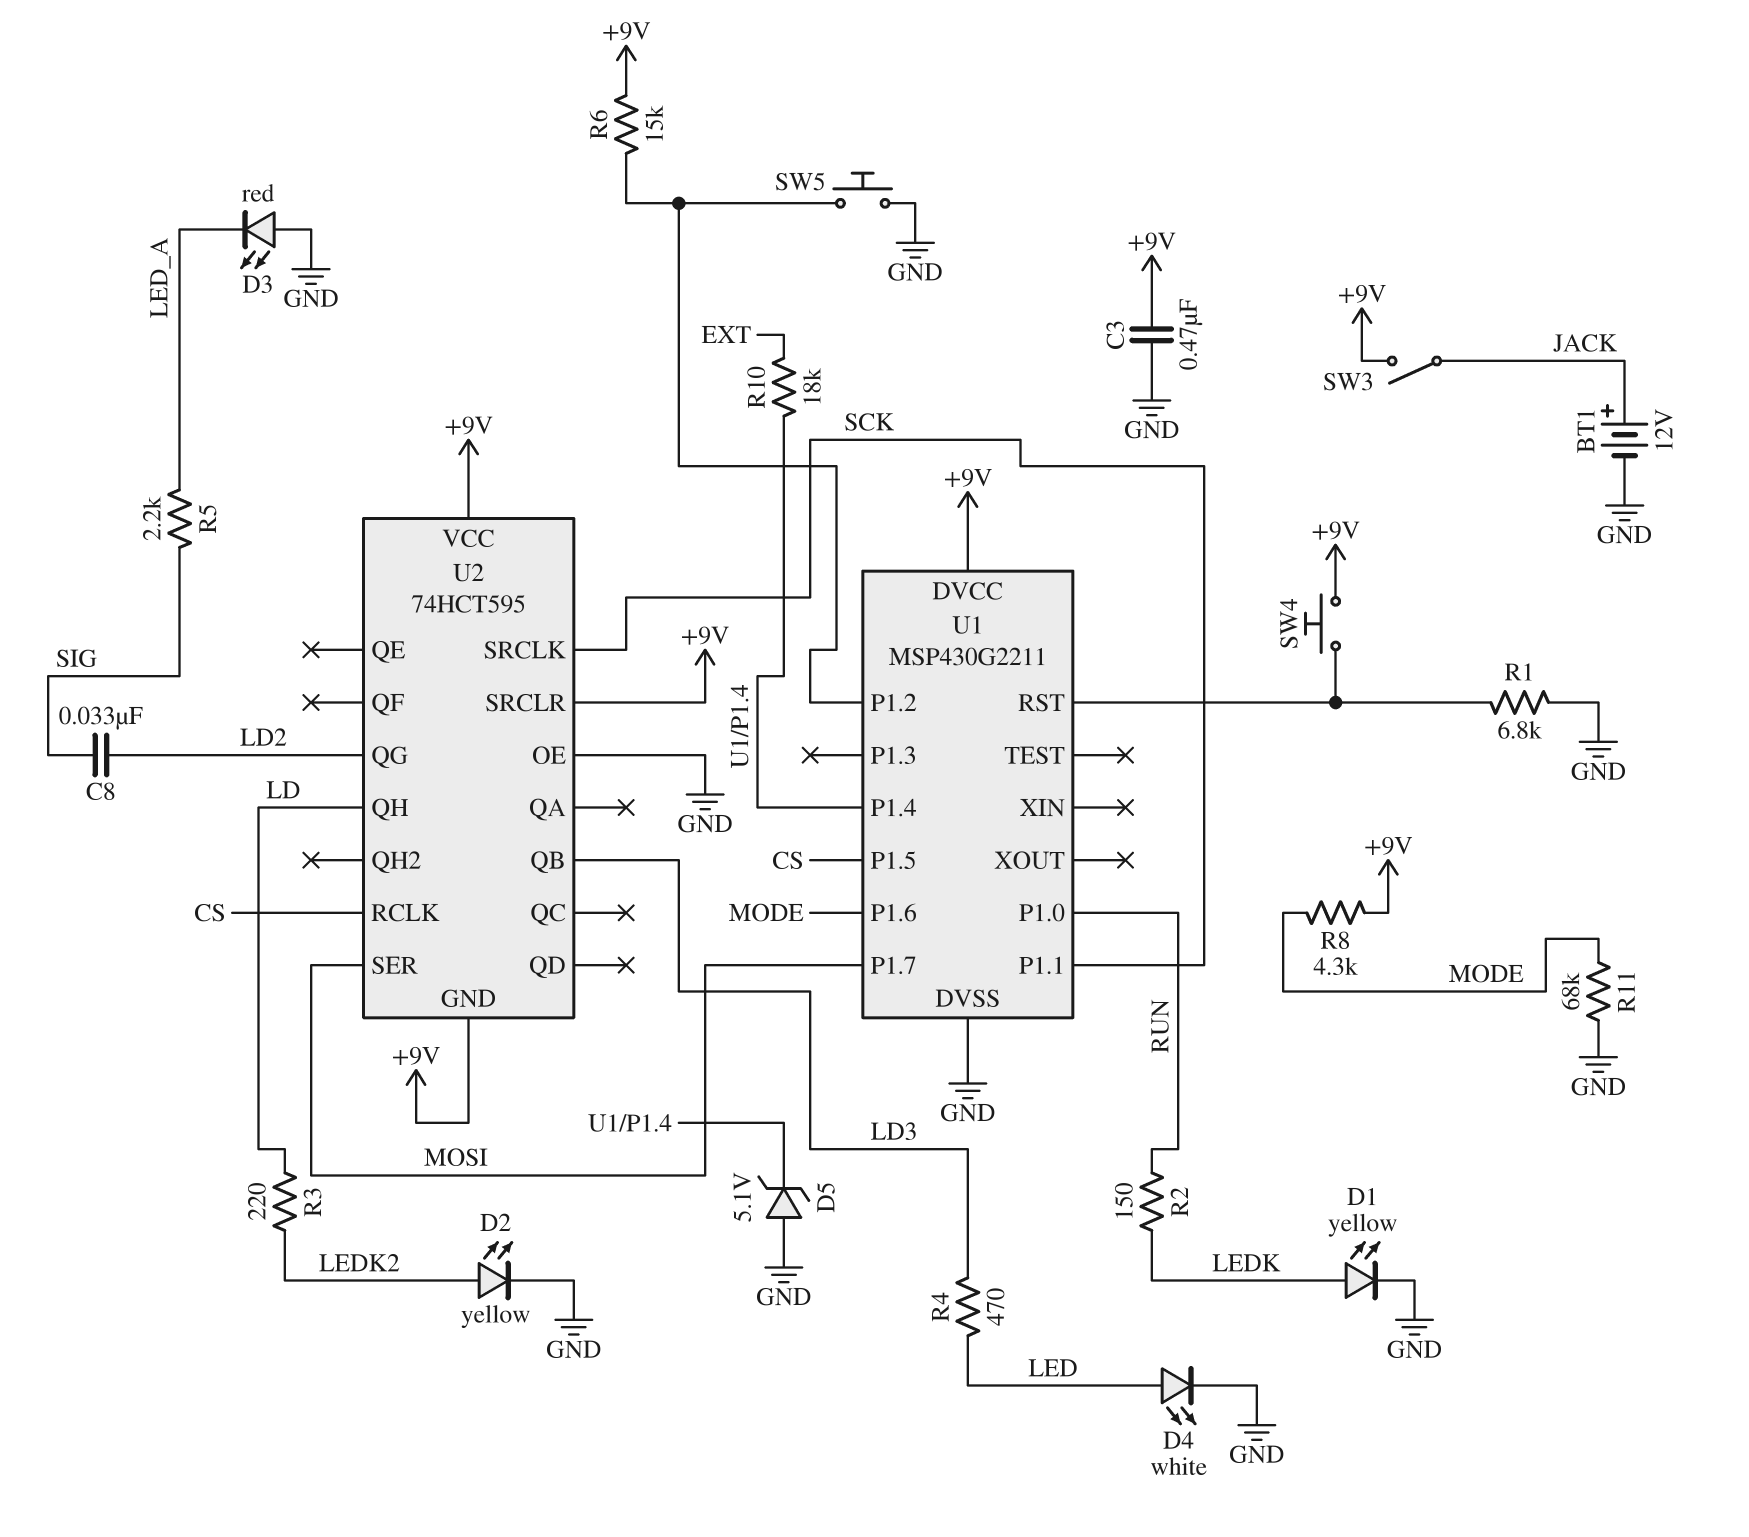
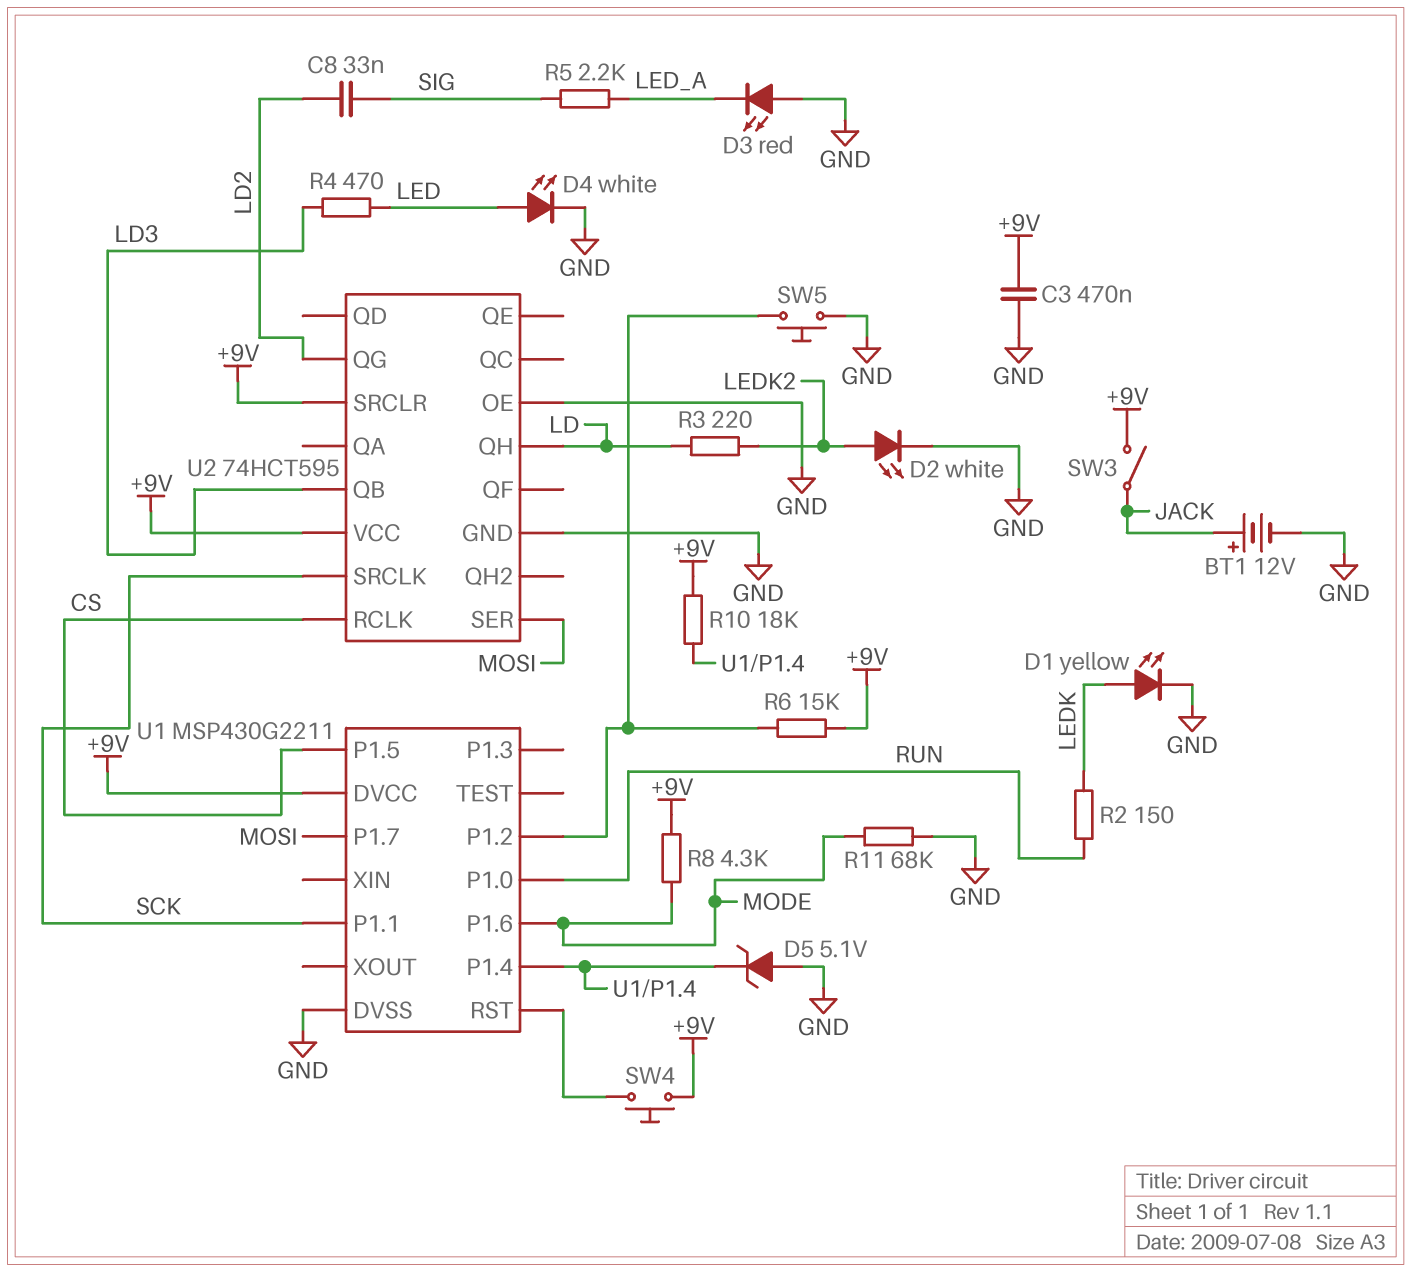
D2: LED yellow (A LEDK2, K GND) -> LED white (A LEDK2, K GND)
R1: 6.8k (GND, U1/RST) -> none
R10: 18k (EXT, U1/P1.4) -> 18k (+9V, U1/P1.4)
U2 pin GND: +9V -> GND

